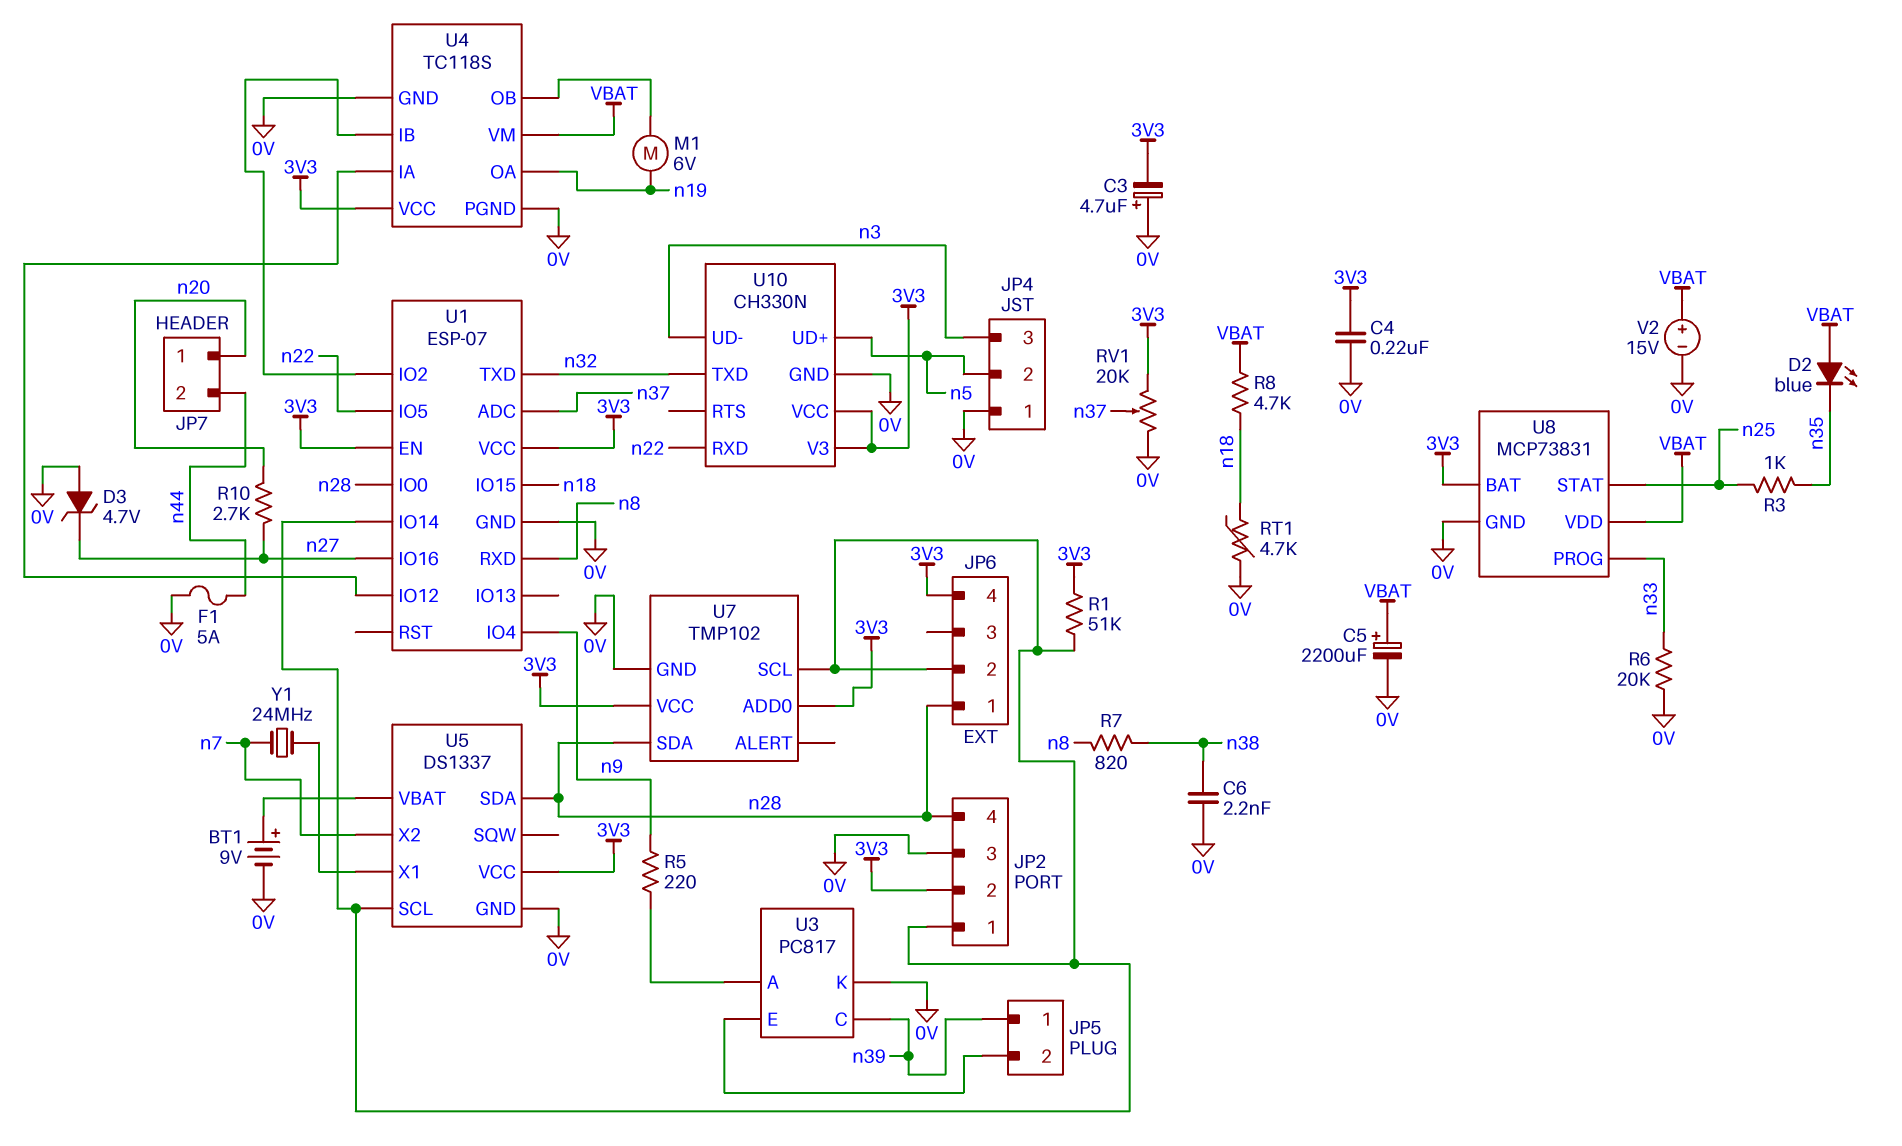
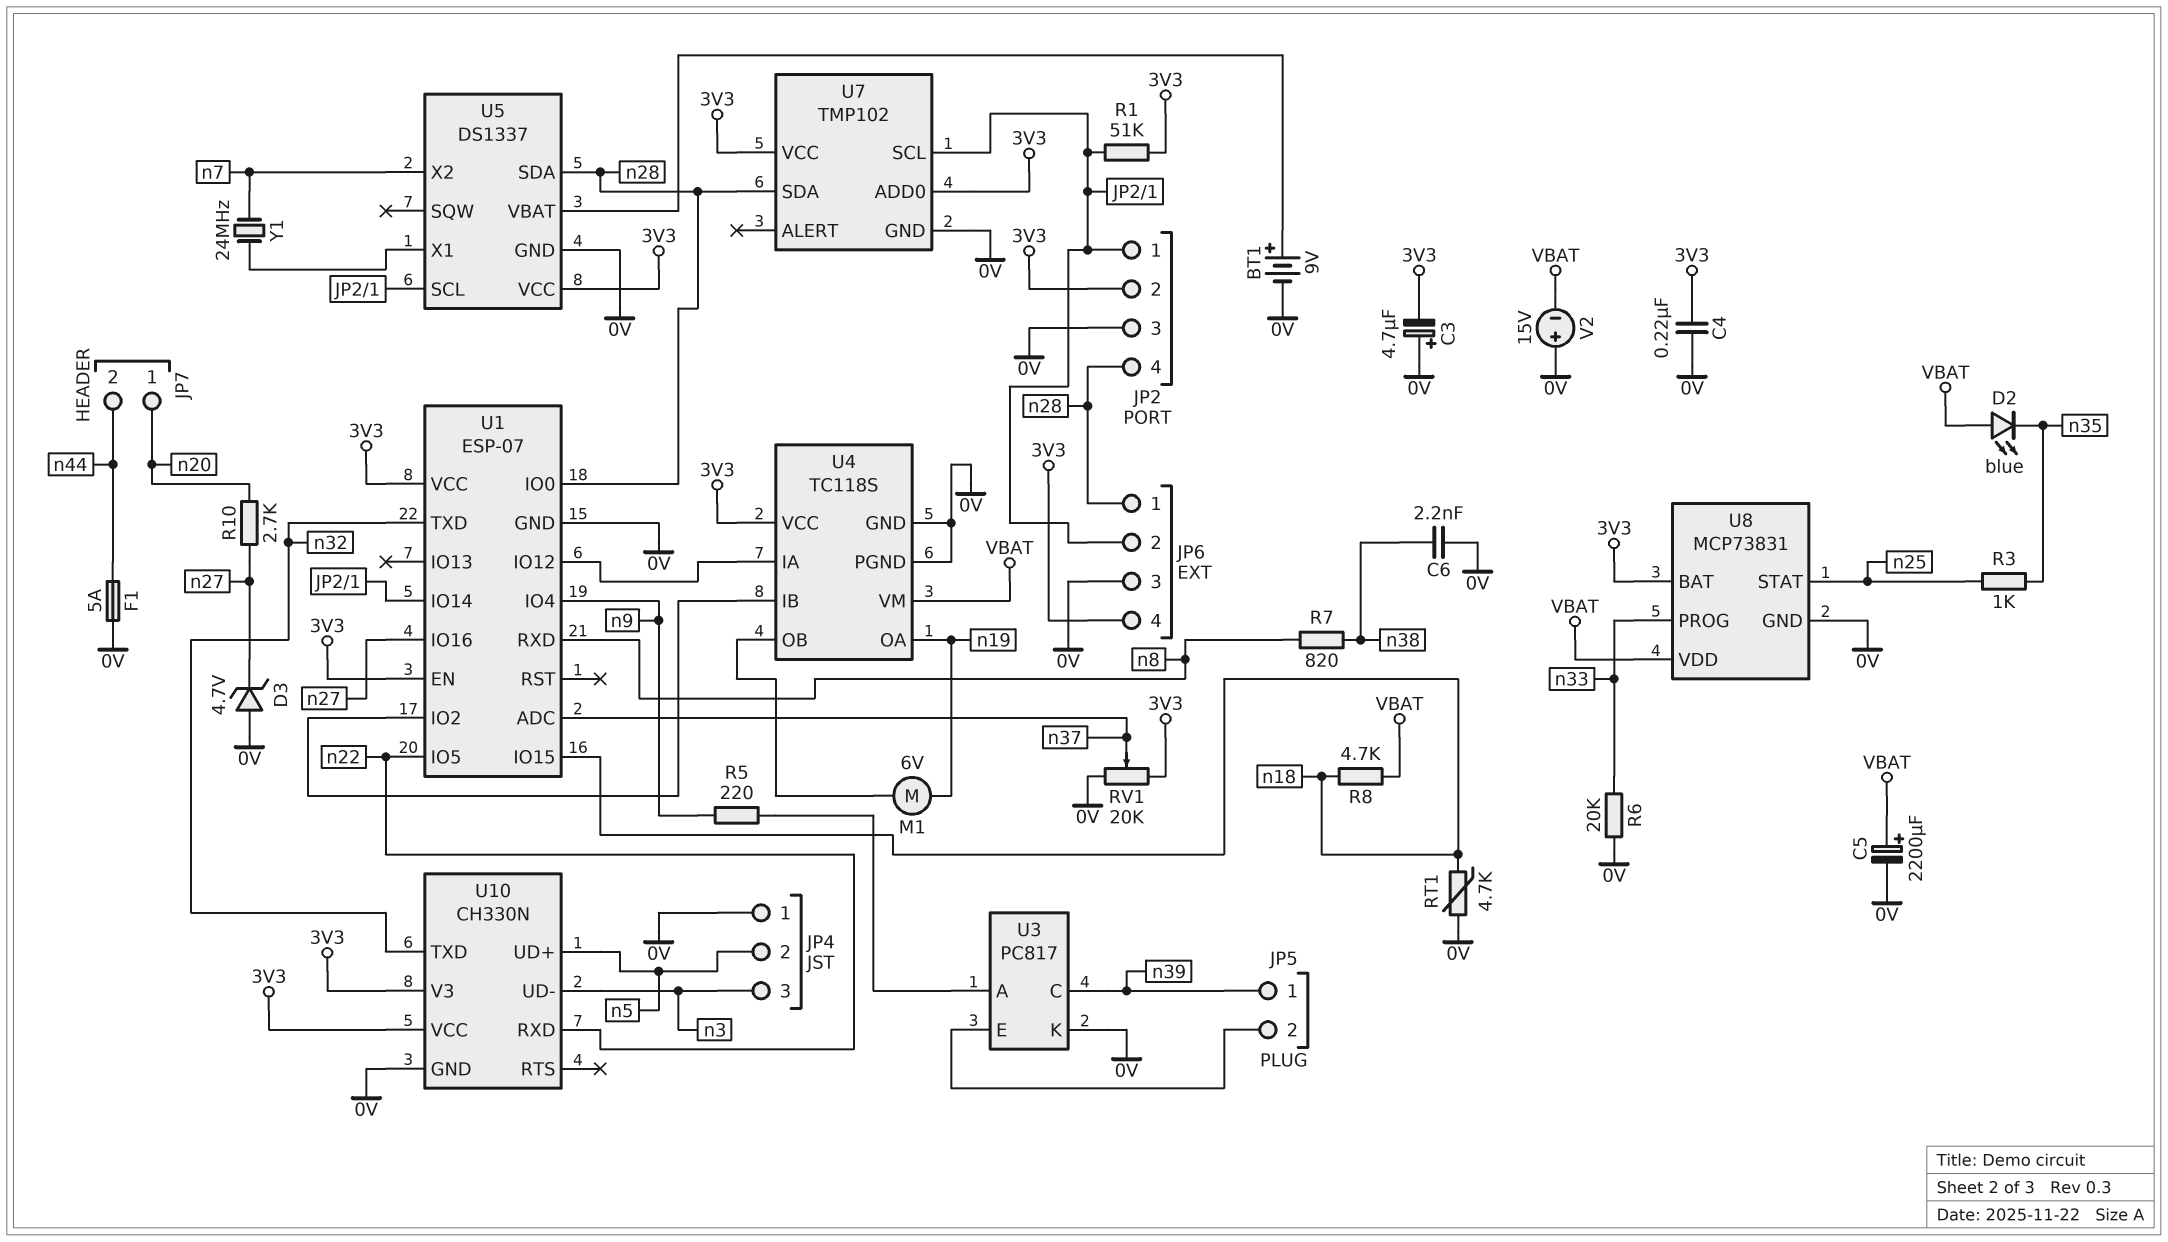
JP6 pin 3: none -> 0V
V2: 15V (plus VBAT, minus 0V) -> 15V (plus 0V, minus VBAT)

